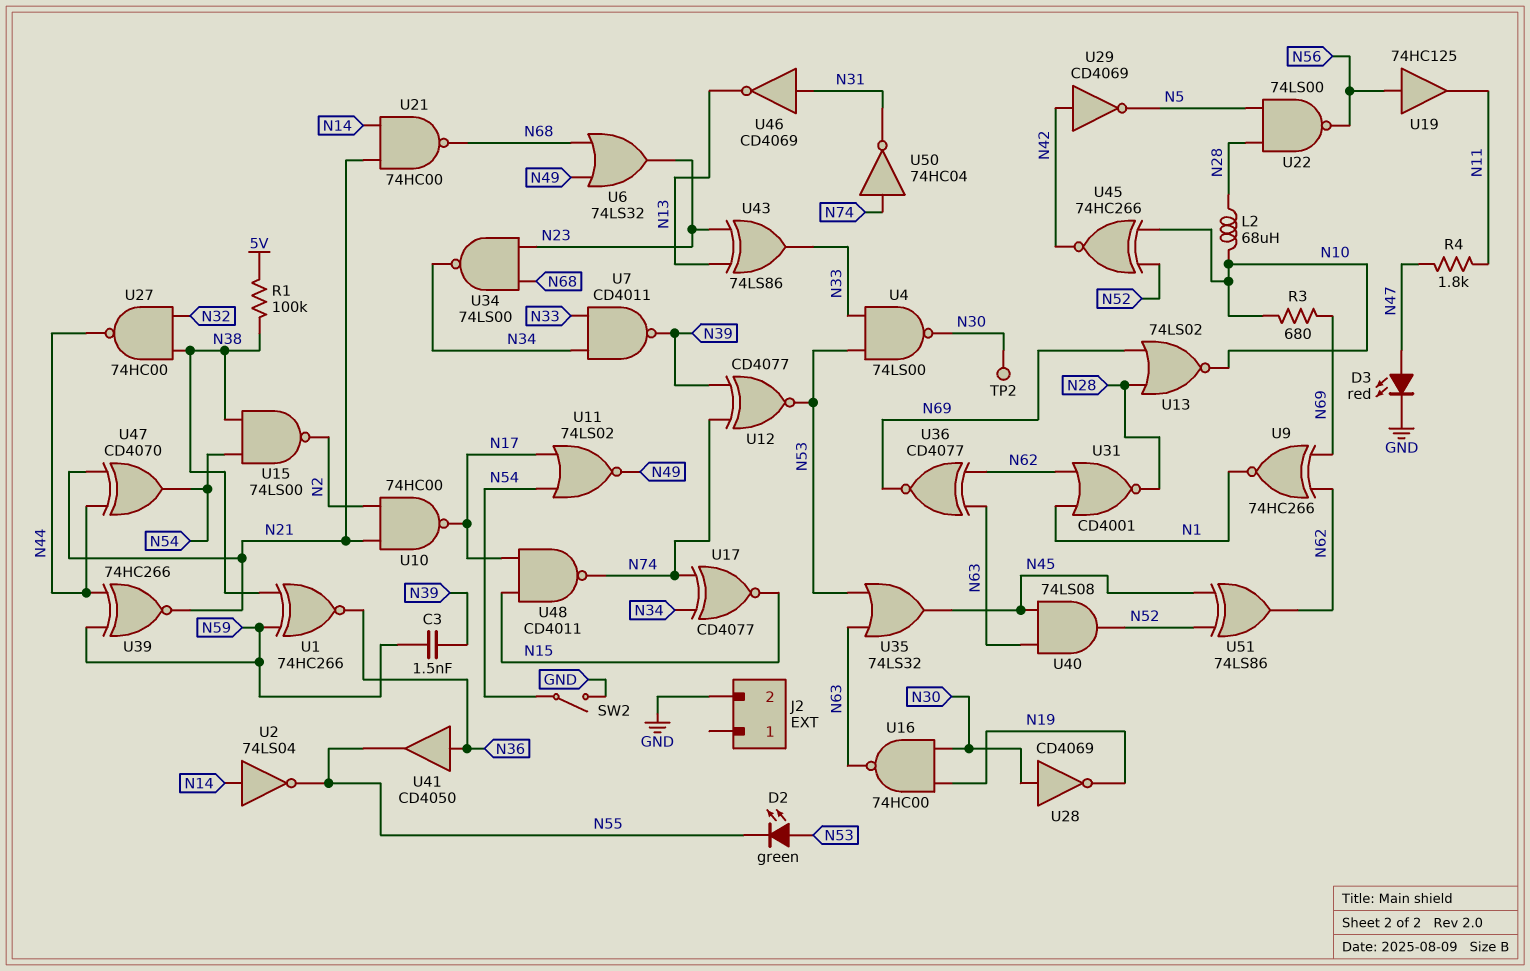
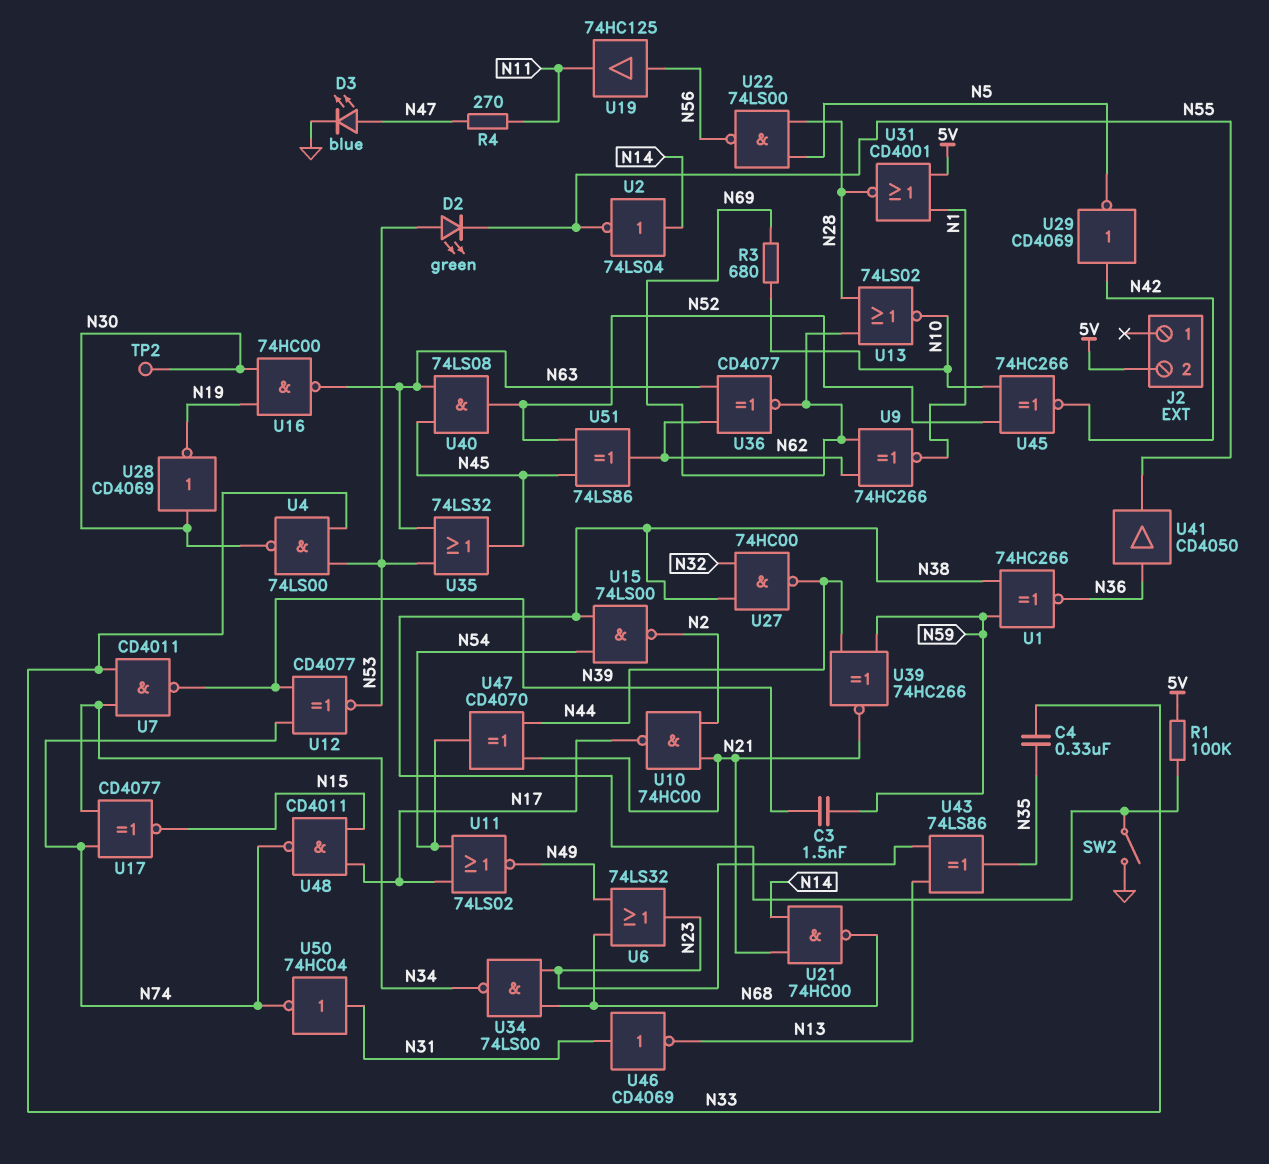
C4: none -> 330nF (N33, N35)
D3: LED red (A N47, K GND) -> LED blue (A N47, K GND)
J2 pin 2: GND -> 5V
L2: 68uH (N10, N28) -> none
R4: 1.8k (N11, N47) -> 270 (N11, N47)
SW2: switch (GND, N54) -> switch (GND, N38)
U31: NOR CD4001 (in N1, in N62, out N28) -> NOR CD4001 (in 5V, in N1, out N28)
U43: XOR 74LS86 (in N13, in N23, out N33) -> XOR 74LS86 (in N13, in N23, out N35)
U50: NOT 74HC04 (in N74, out N31) -> NOT 74HC04 (in N31, out N74)

